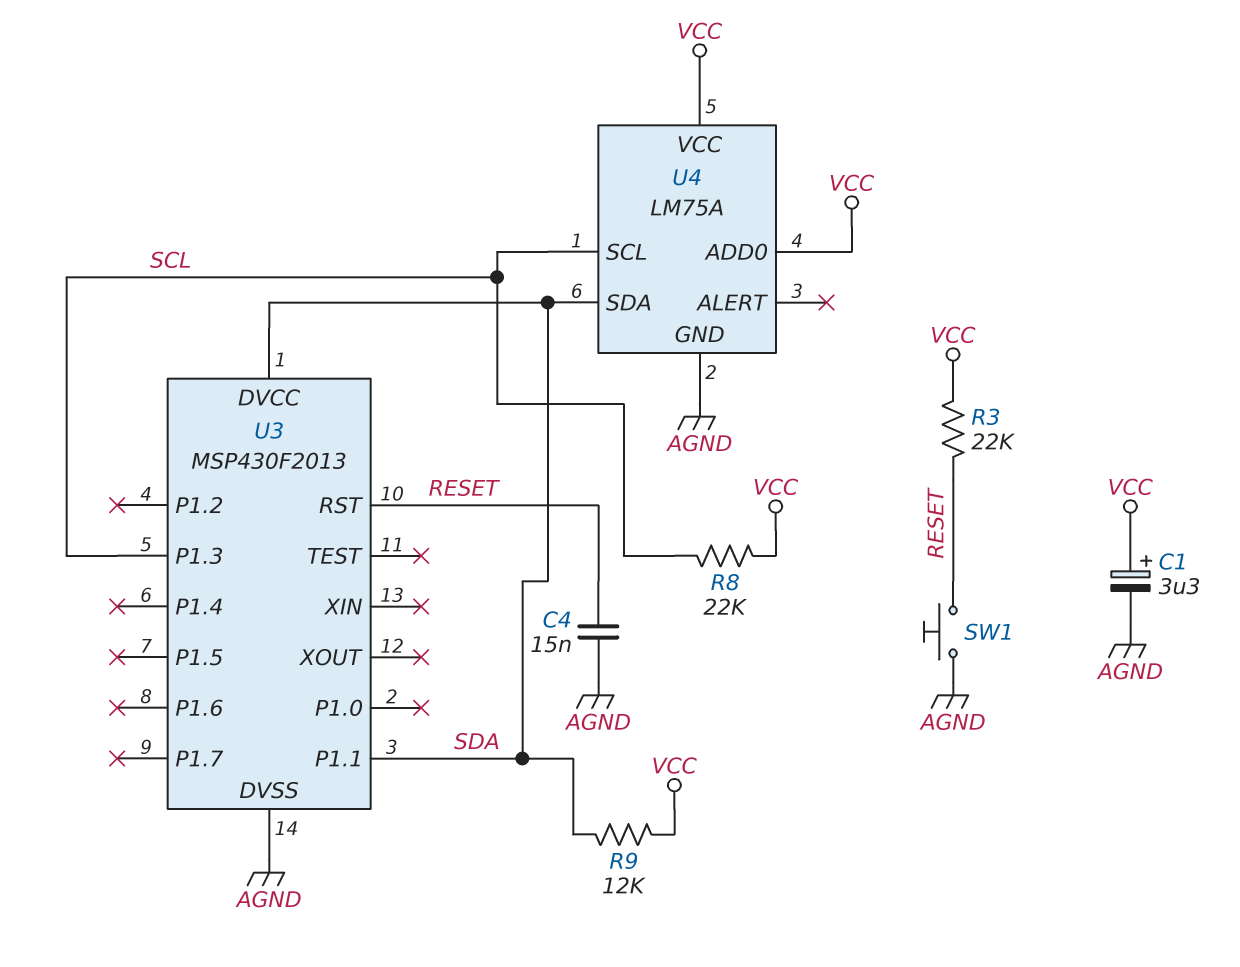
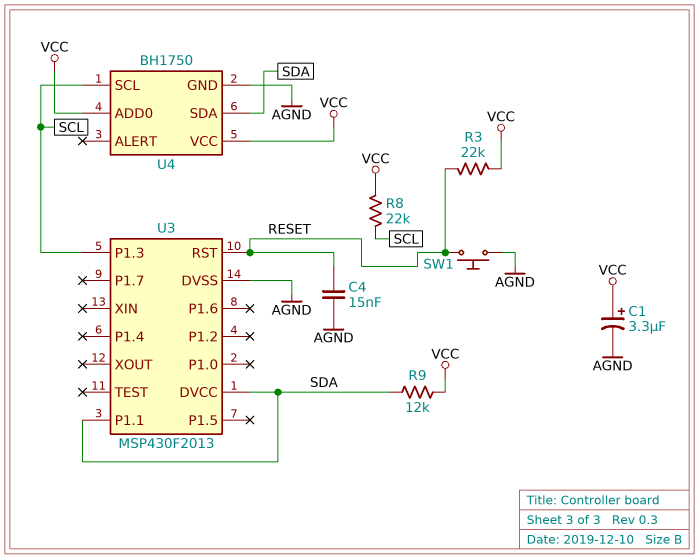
U4: LM75A -> BH1750

